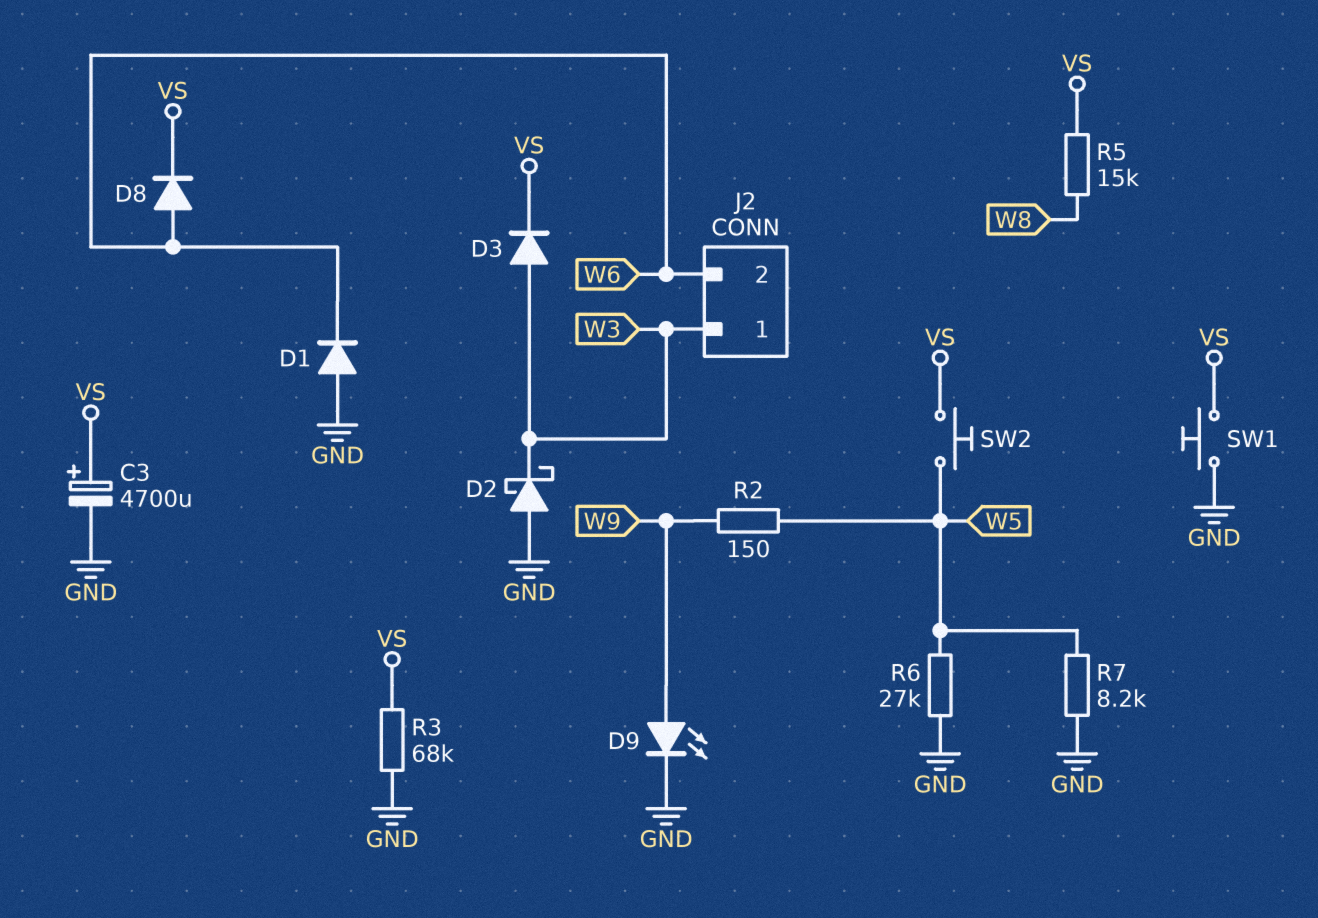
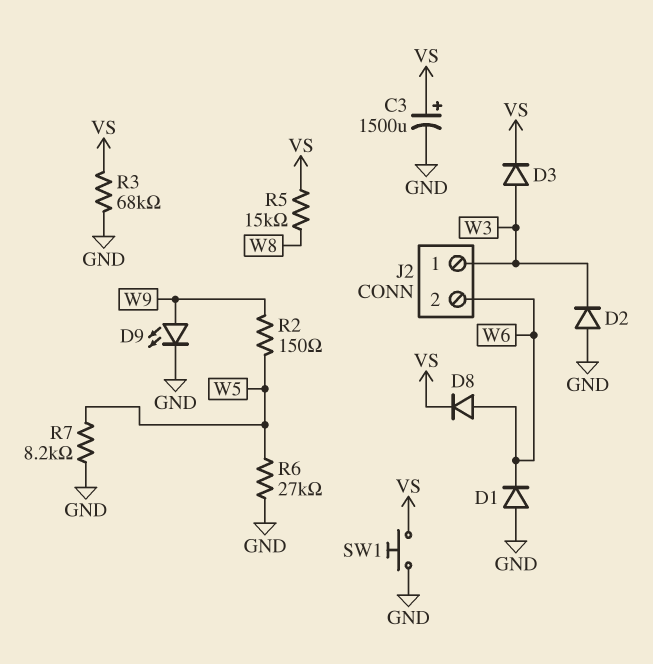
C3: 4700uF (plus VS, minus GND) -> 1500uF (plus VS, minus GND)
D2: schottky (A GND, K W3) -> diode (A GND, K W3)
SW2: button (VS, W5) -> none

